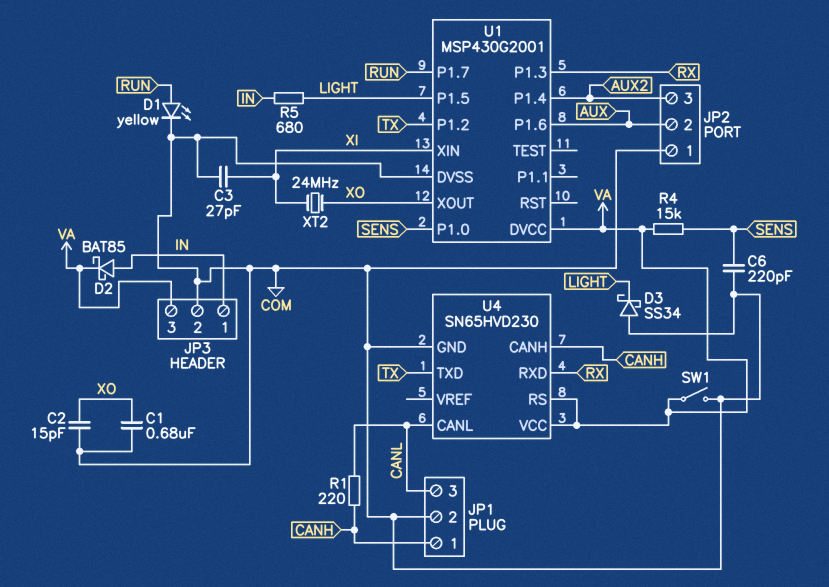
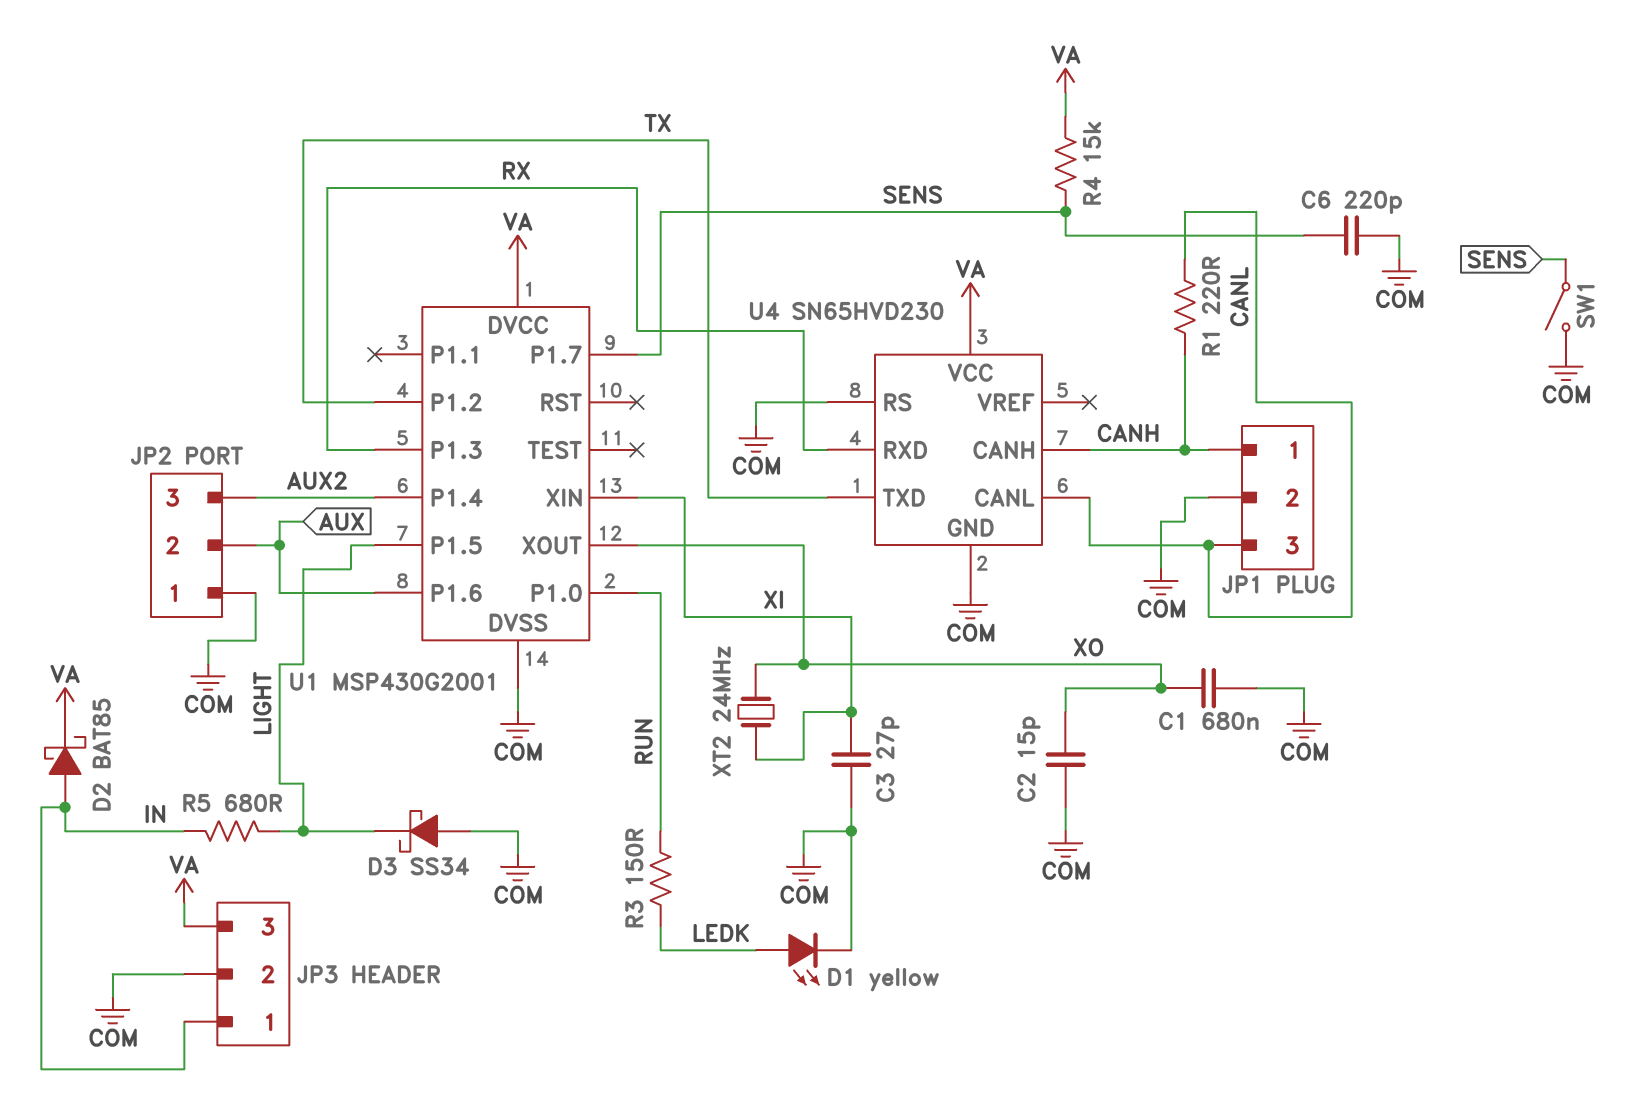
D1: LED yellow (A RUN, K COM) -> LED yellow (A LEDK, K COM)
R3: none -> 150 (LEDK, RUN)
SW1: switch (COM, VA) -> switch (COM, SENS)
U1 pin P1.0: SENS -> RUN
U1 pin P1.7: RUN -> SENS
U4 pin RS: VA -> COM

